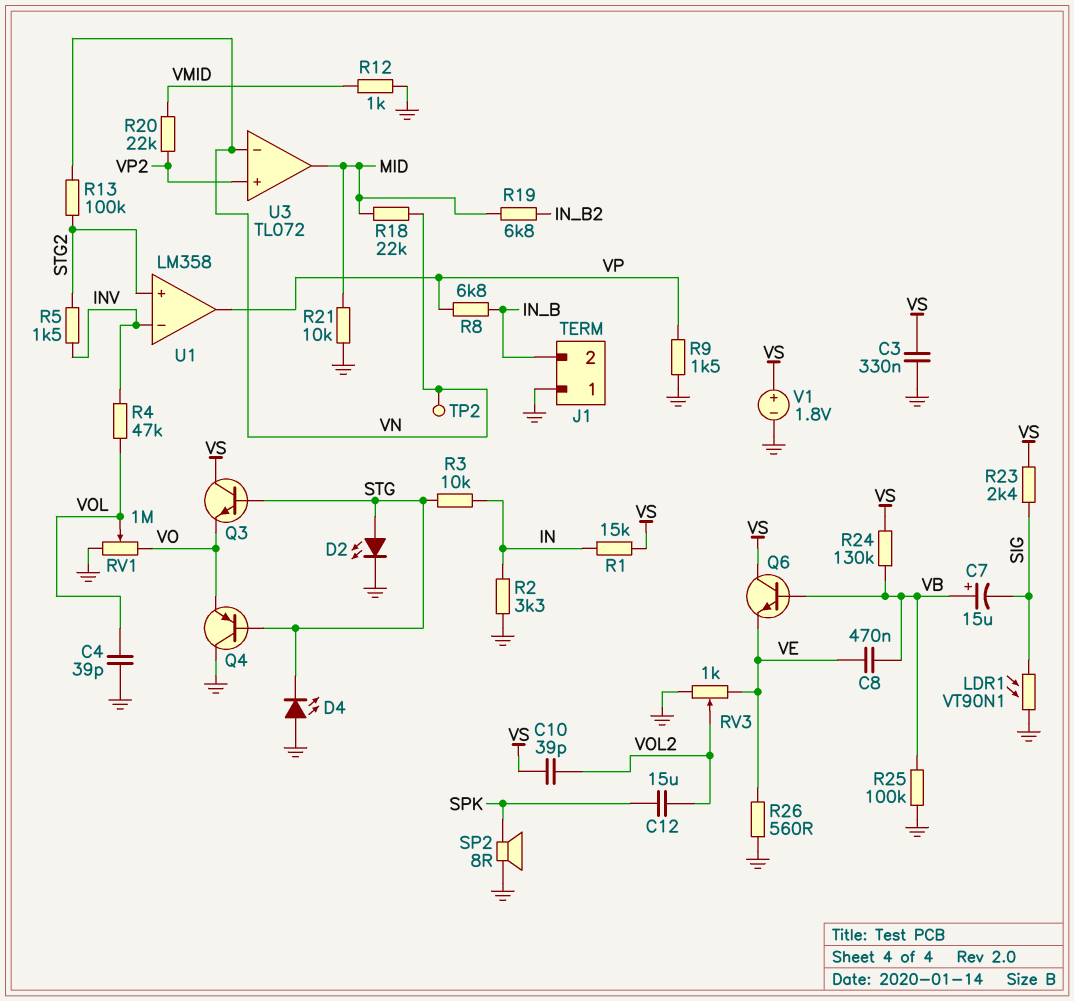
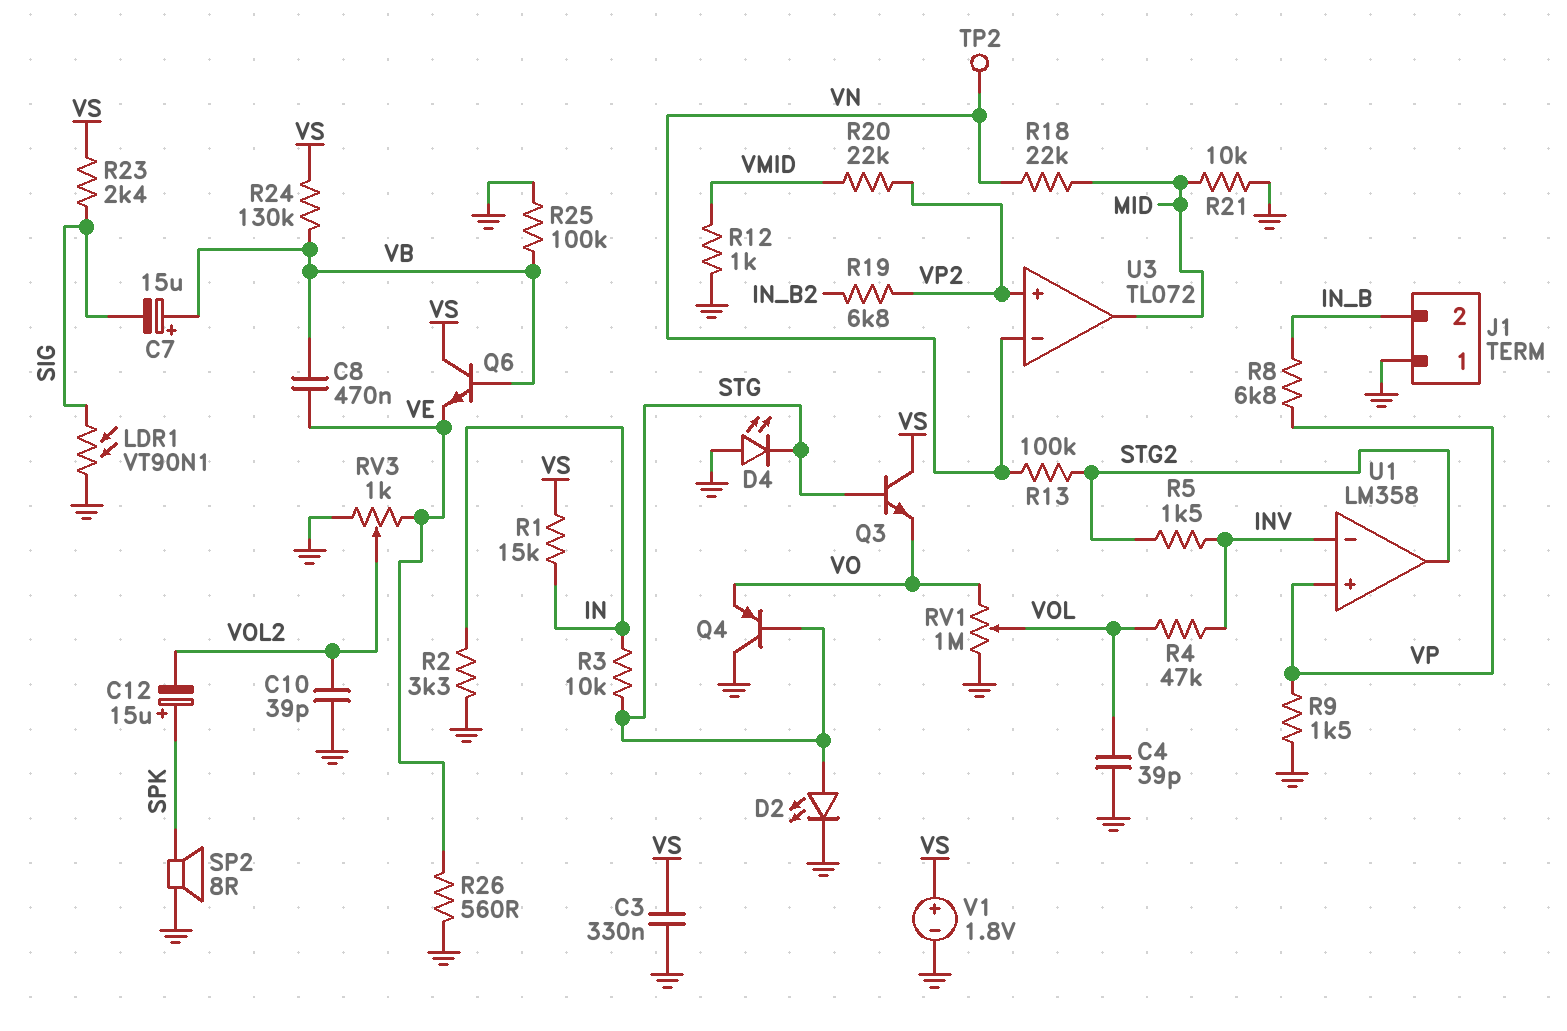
C10: 39pF (VOL2, VS) -> 39pF (GND, VOL2)
C12: 15uF (SPK, VOL2) -> 15uF (plus SPK, minus VOL2)
R19: 6.8k (IN_B2, MID) -> 6.8k (IN_B2, VP2)
U1 pin in+: STG2 -> VP
U1 pin out: VP -> STG2

